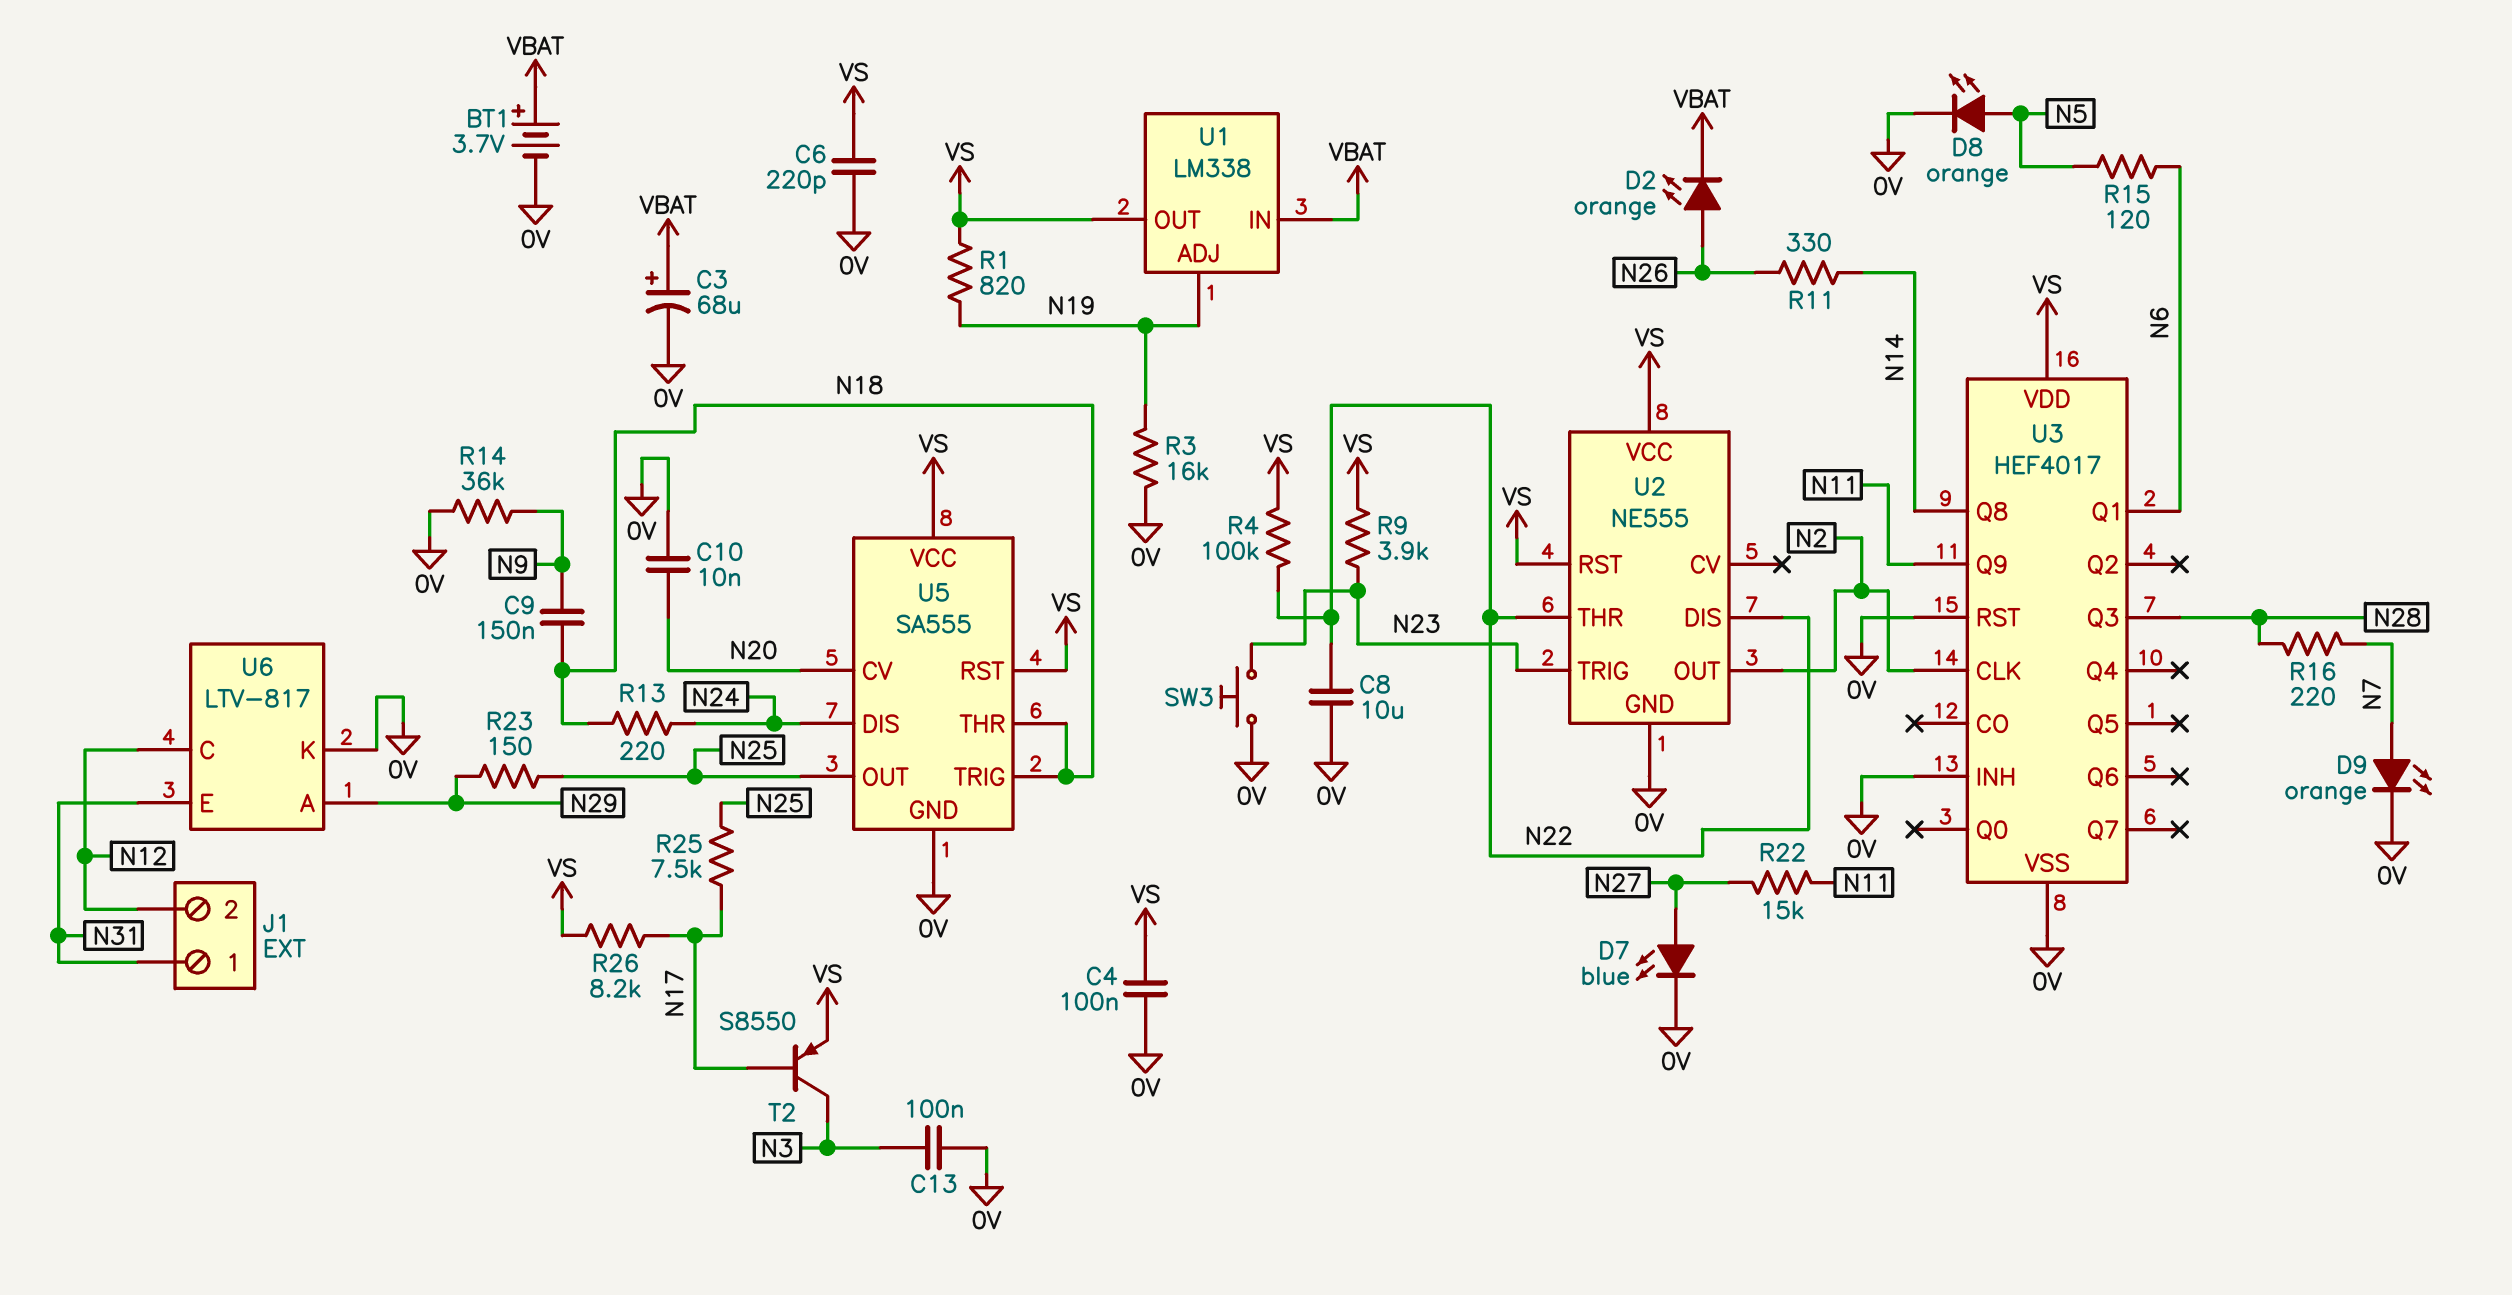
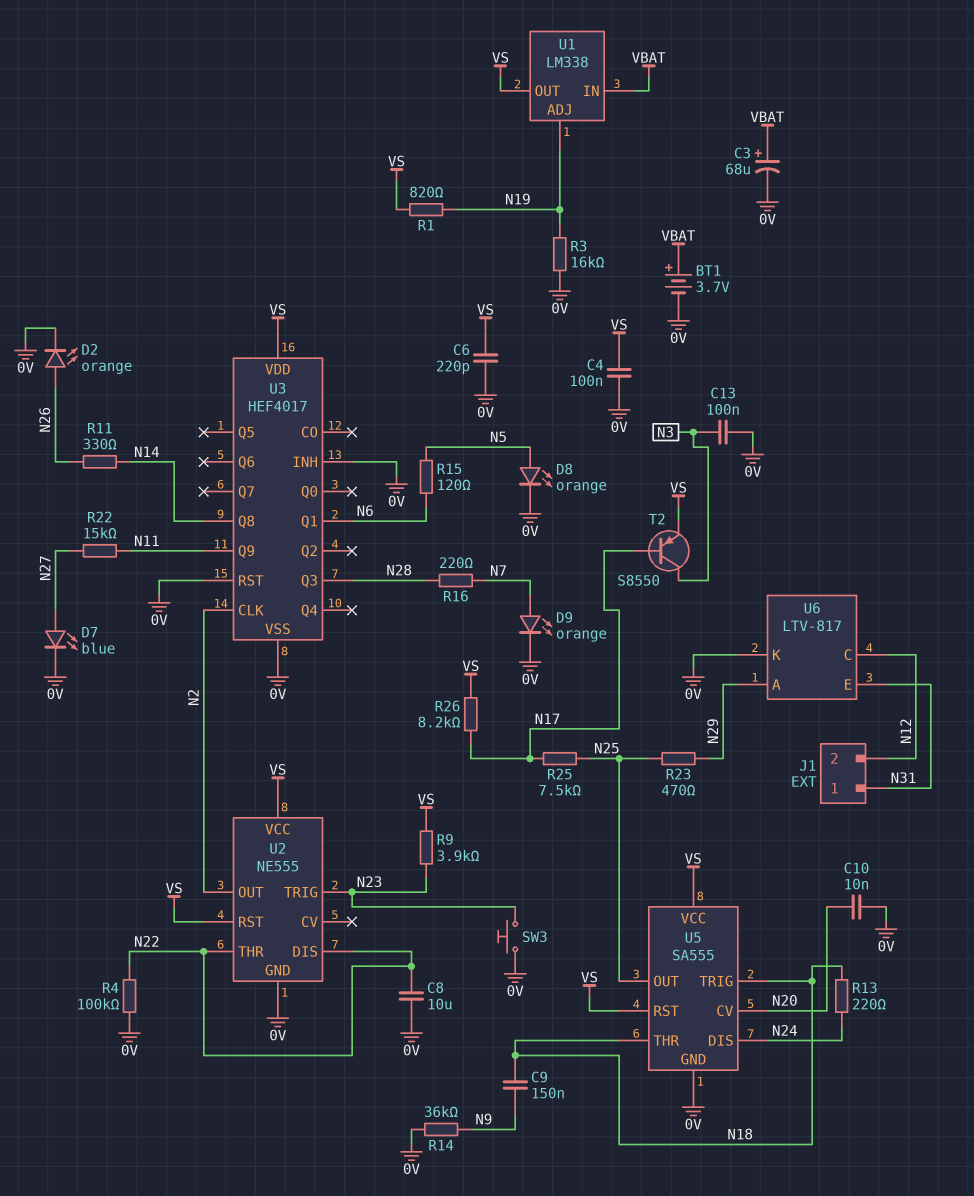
D2: LED orange (A N26, K VBAT) -> LED orange (A N26, K 0V)
R4: 100k (N22, VS) -> 100k (0V, N22)
R23: 150 (N25, N29) -> 470 (N25, N29)

